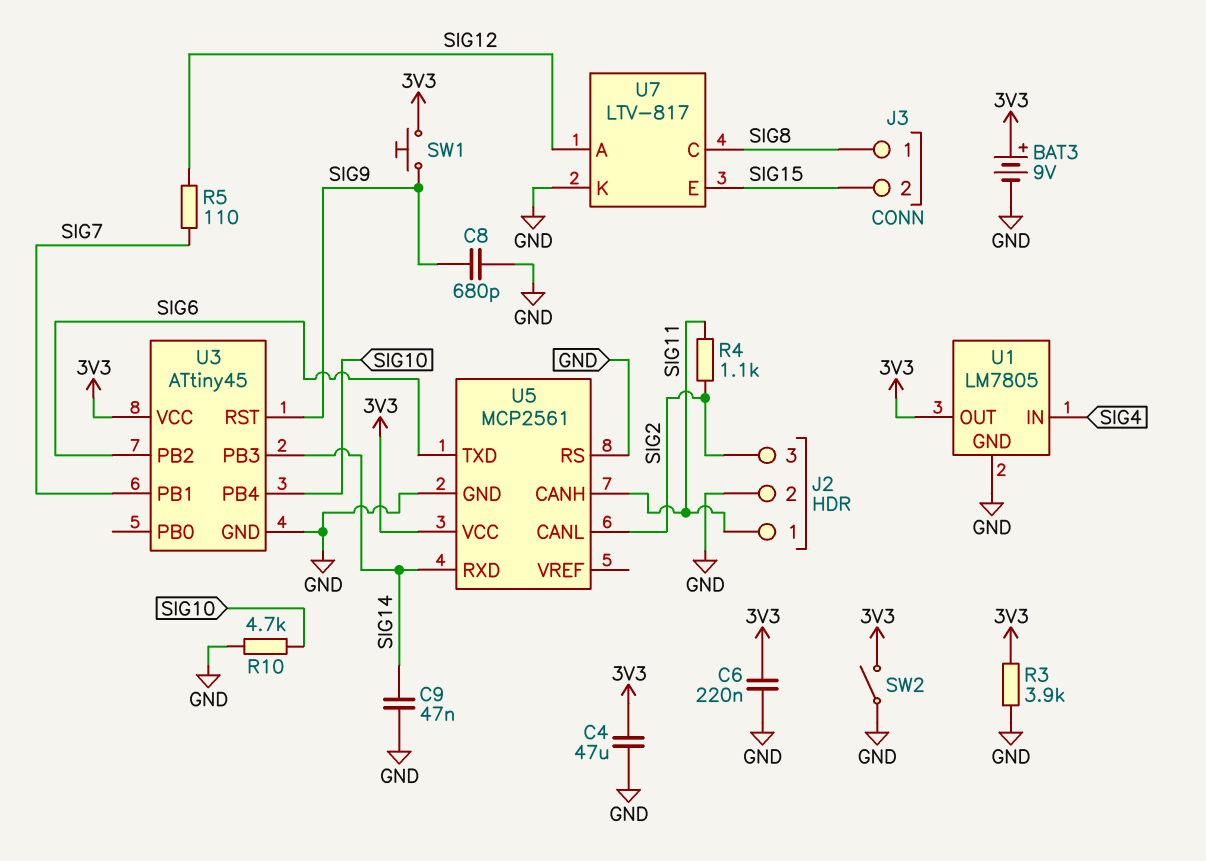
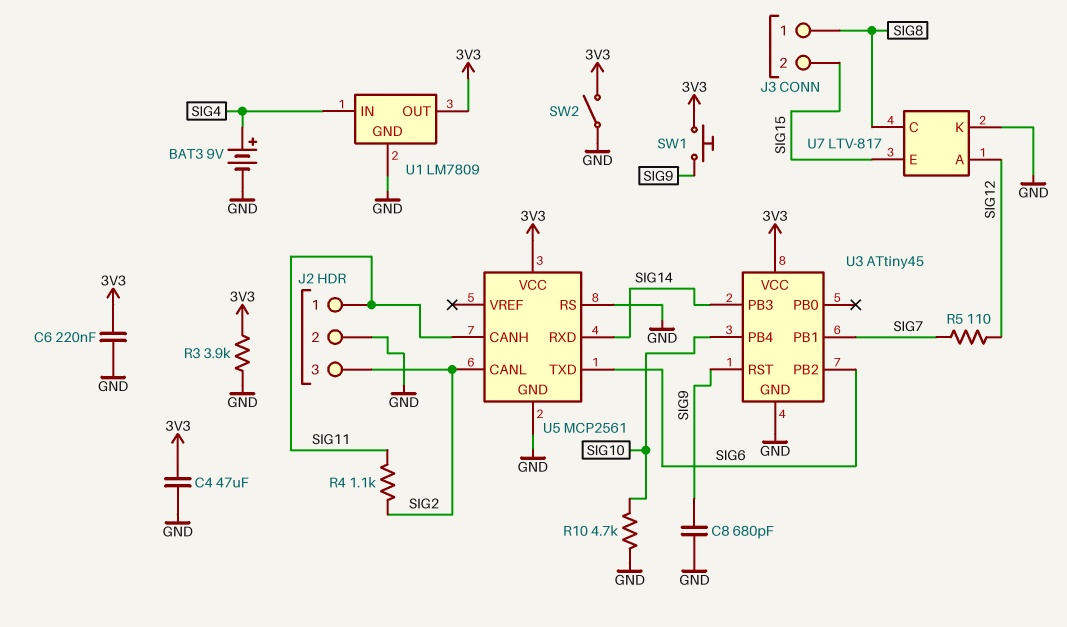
BAT3: 9V (plus 3V3, minus GND) -> 9V (plus SIG4, minus GND)
C9: 47nF (GND, SIG14) -> none
U1: LM7805 -> LM7809

